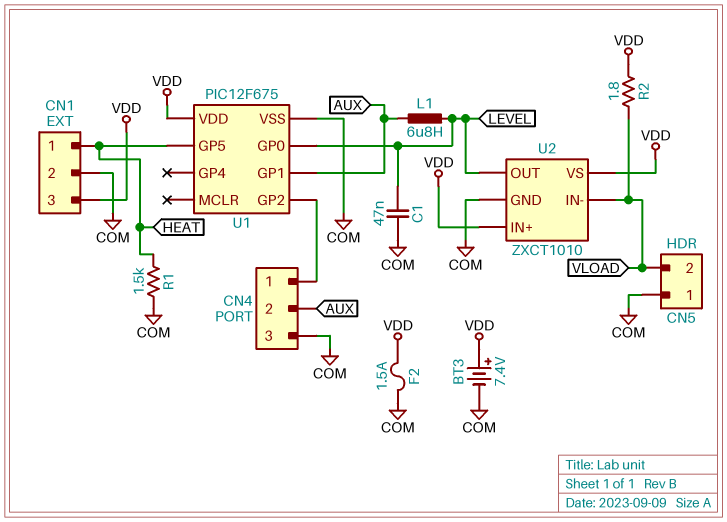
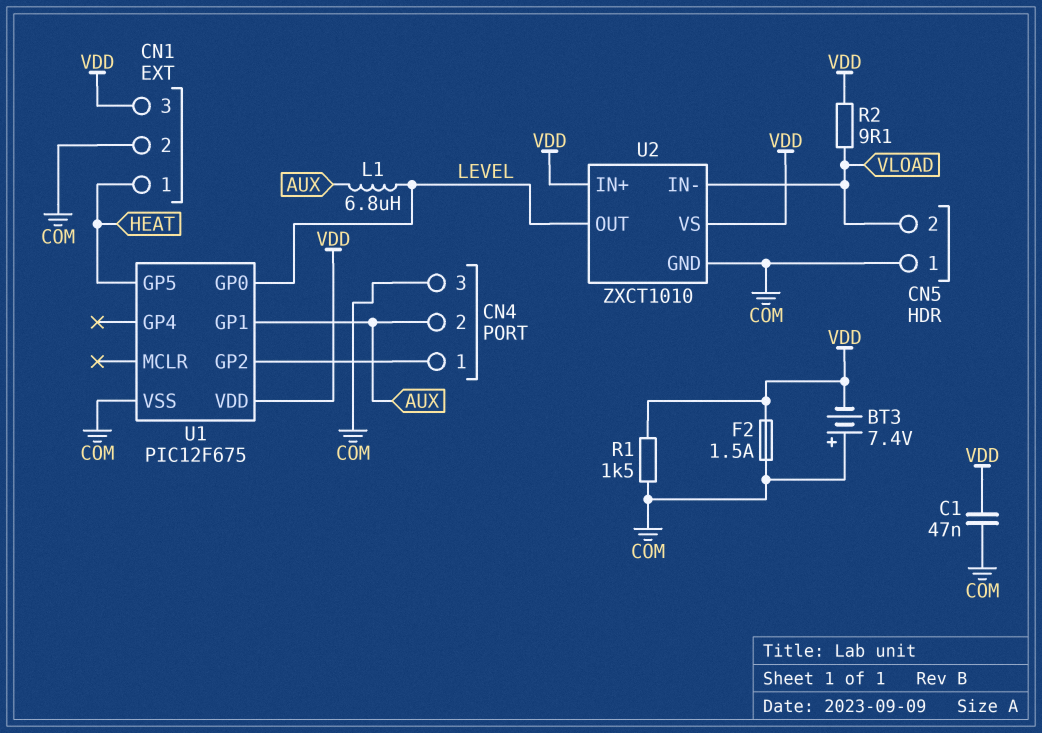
BT3: 7.4V (plus VDD, minus COM) -> 7.4V (plus COM, minus VDD)
C1: 47nF (COM, LEVEL) -> 47nF (COM, VDD)
R1: 1.5k (COM, HEAT) -> 1.5k (COM, VDD)
R2: 1.8 (VDD, VLOAD) -> 9.1 (VDD, VLOAD)

